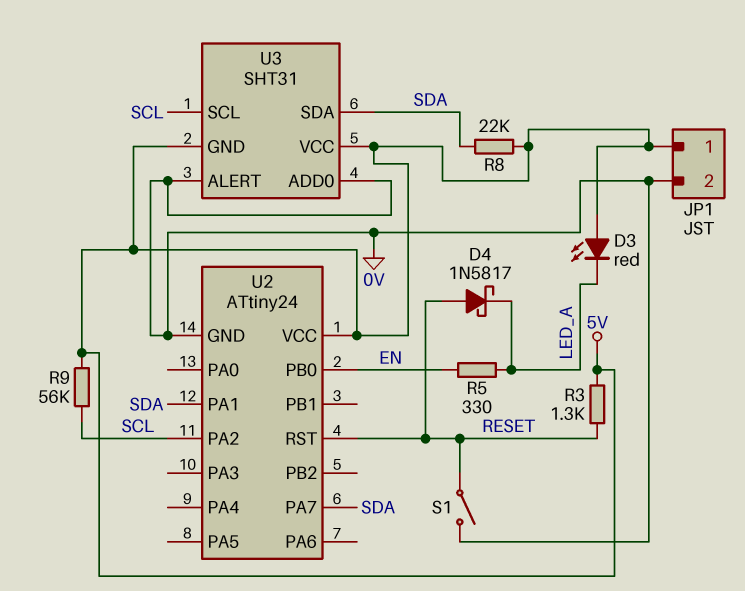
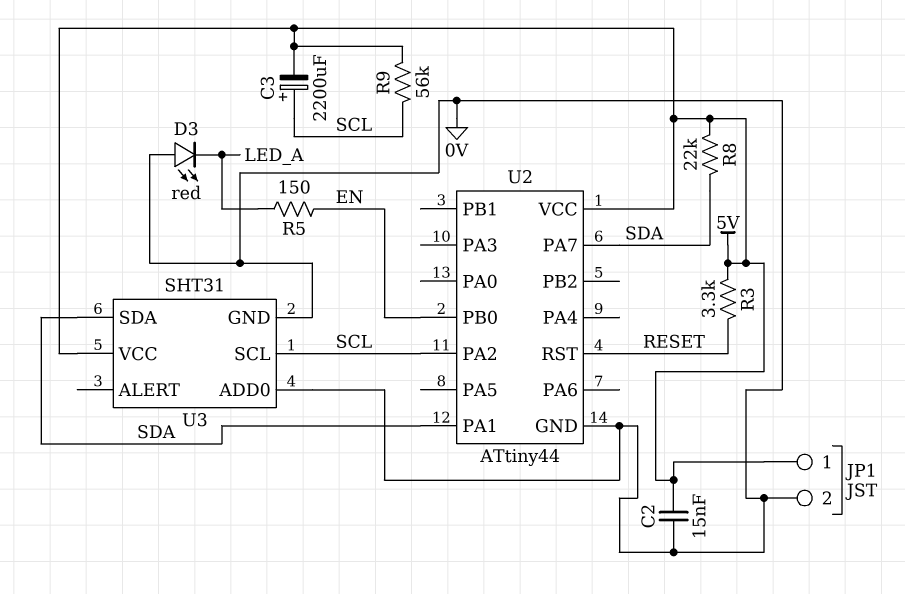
C2: none -> 15nF (0V, 5V)
C3: none -> 2200uF (plus SCL, minus 5V)
D3: LED red (A 5V, K LED_A) -> LED red (A 0V, K LED_A)
D4: schottky 1N5817 (A RESET, K LED_A) -> none
R3: 1.3k (5V, RESET) -> 3.3k (5V, RESET)
R5: 330 (EN, LED_A) -> 150 (EN, LED_A)
S1: switch (0V, RESET) -> none
U2: ATtiny24 -> ATtiny44
U3 pin ALERT: 0V -> none
U3 pin GND: 5V -> 0V

